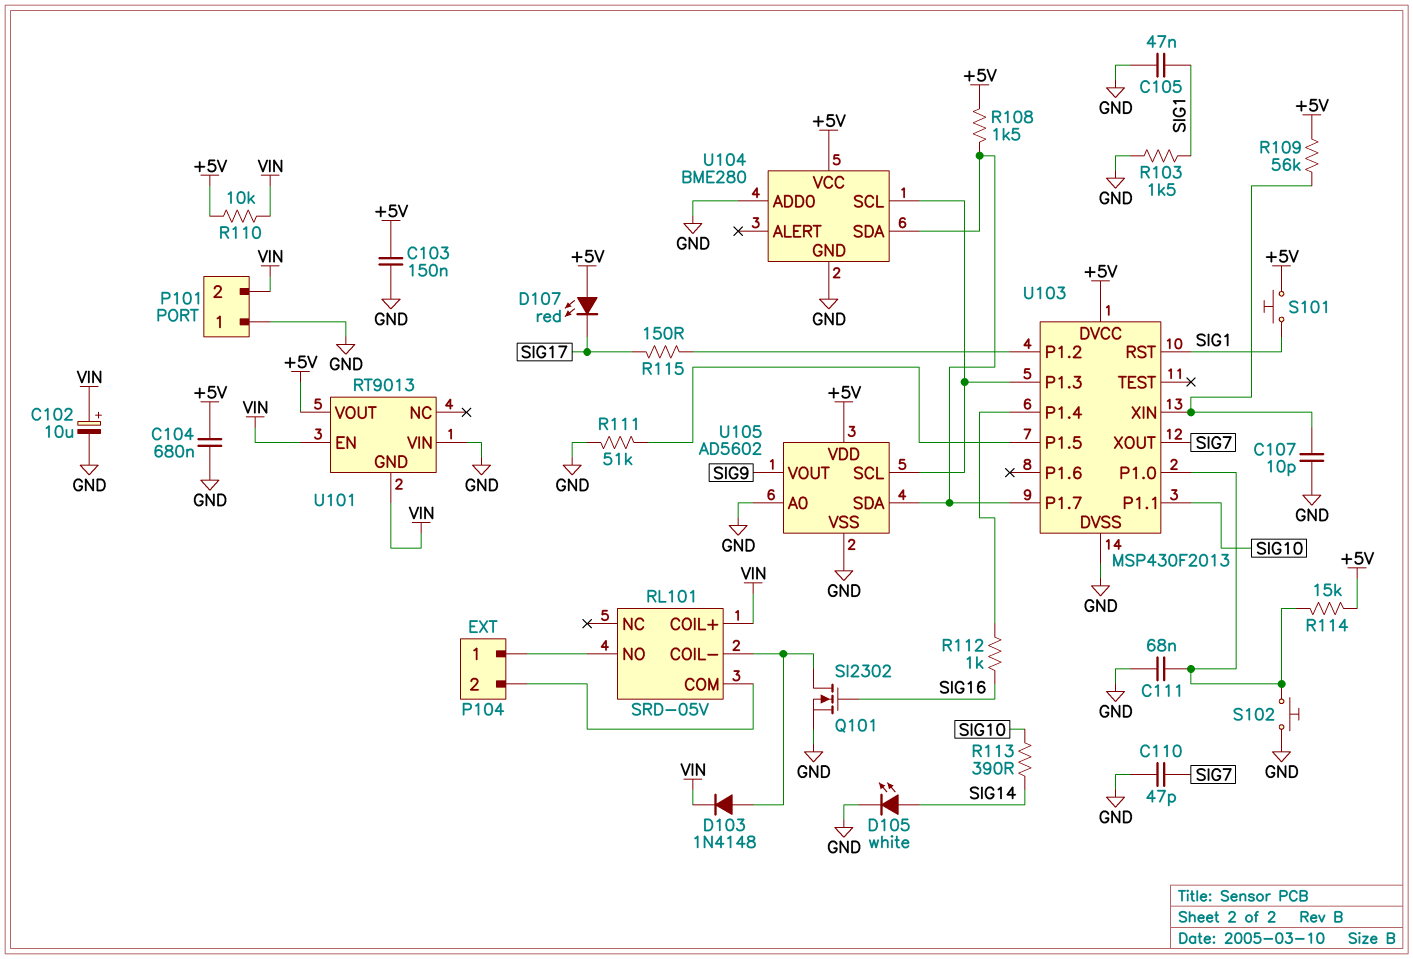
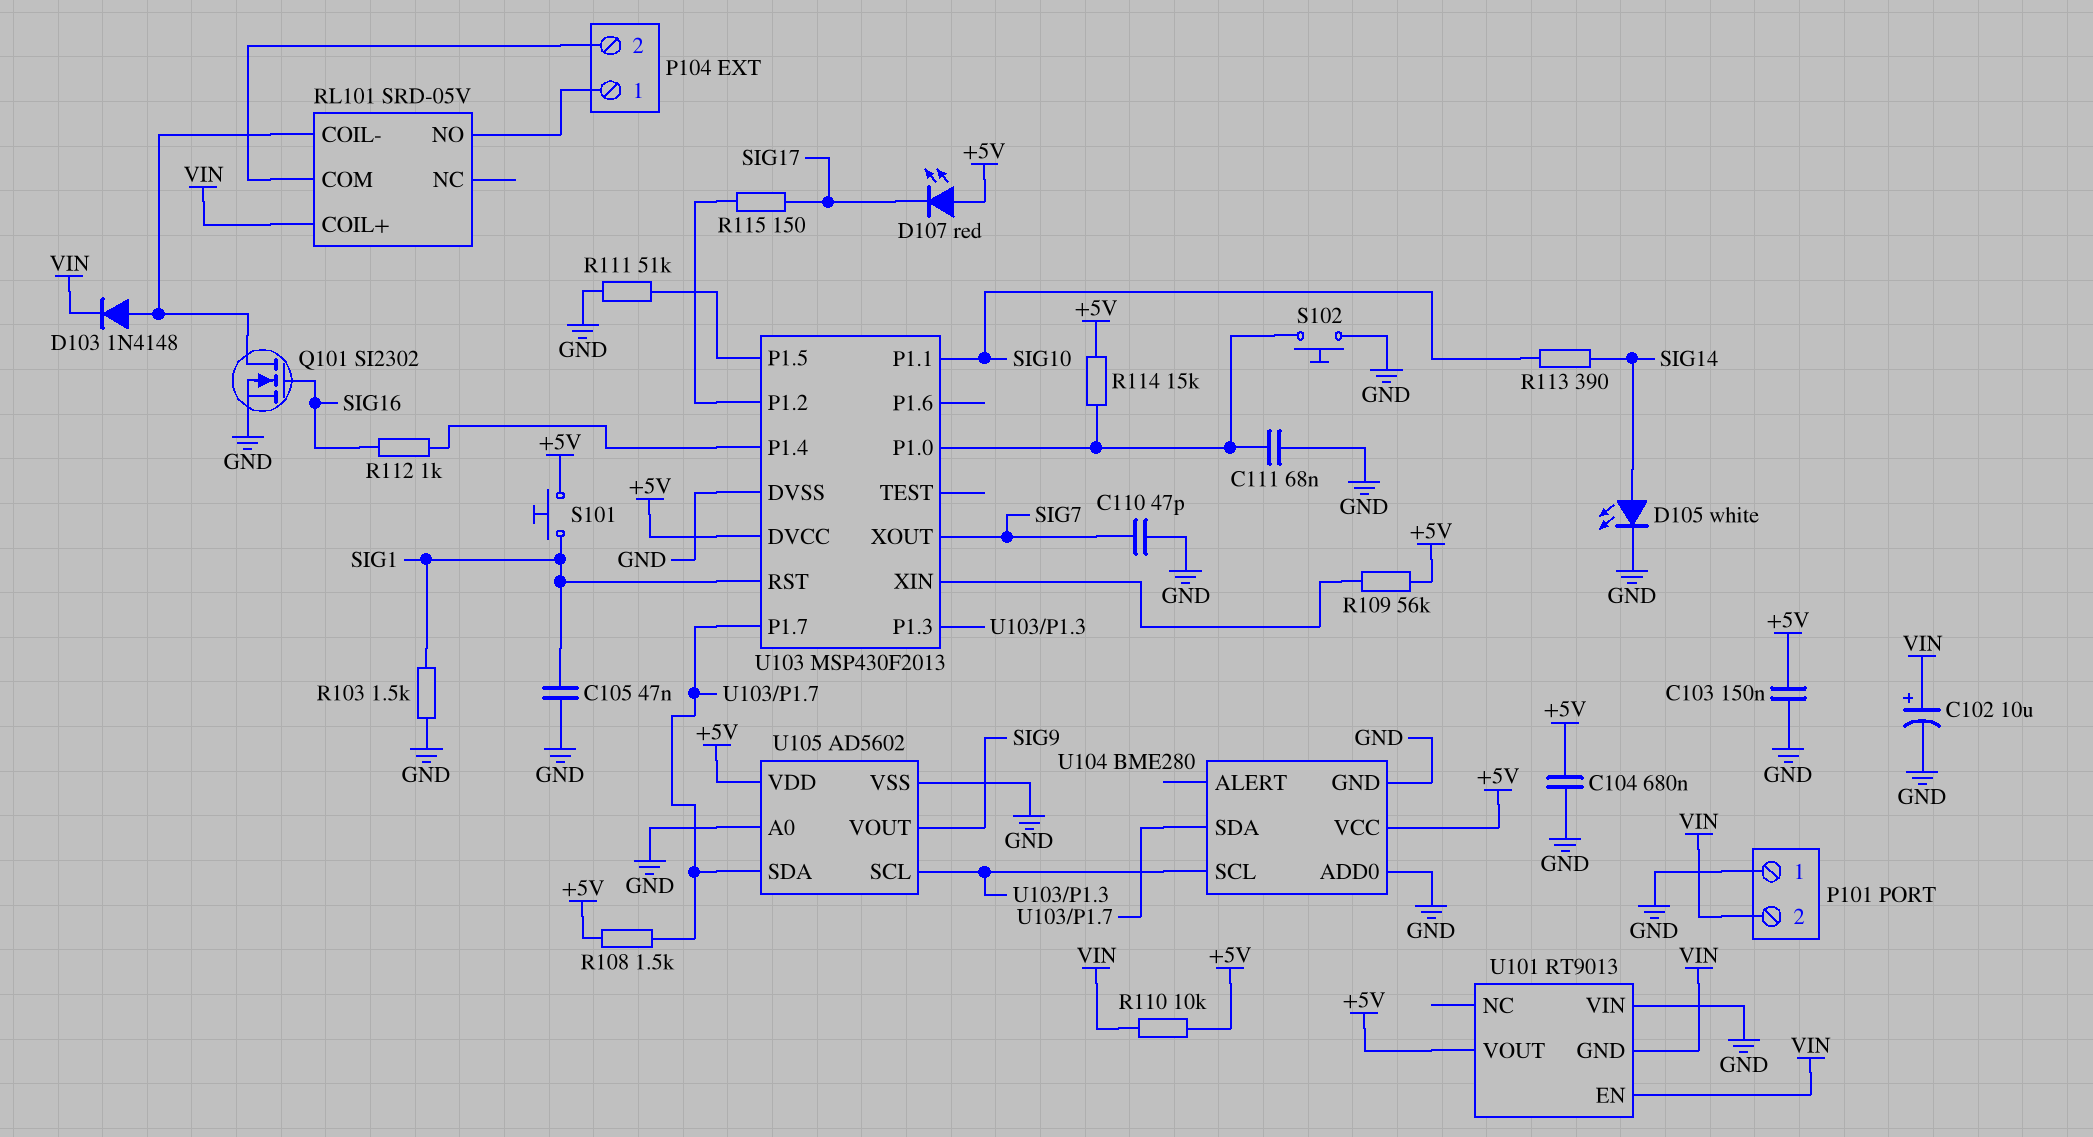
C107: 10pF (GND, U103/XIN) -> none

